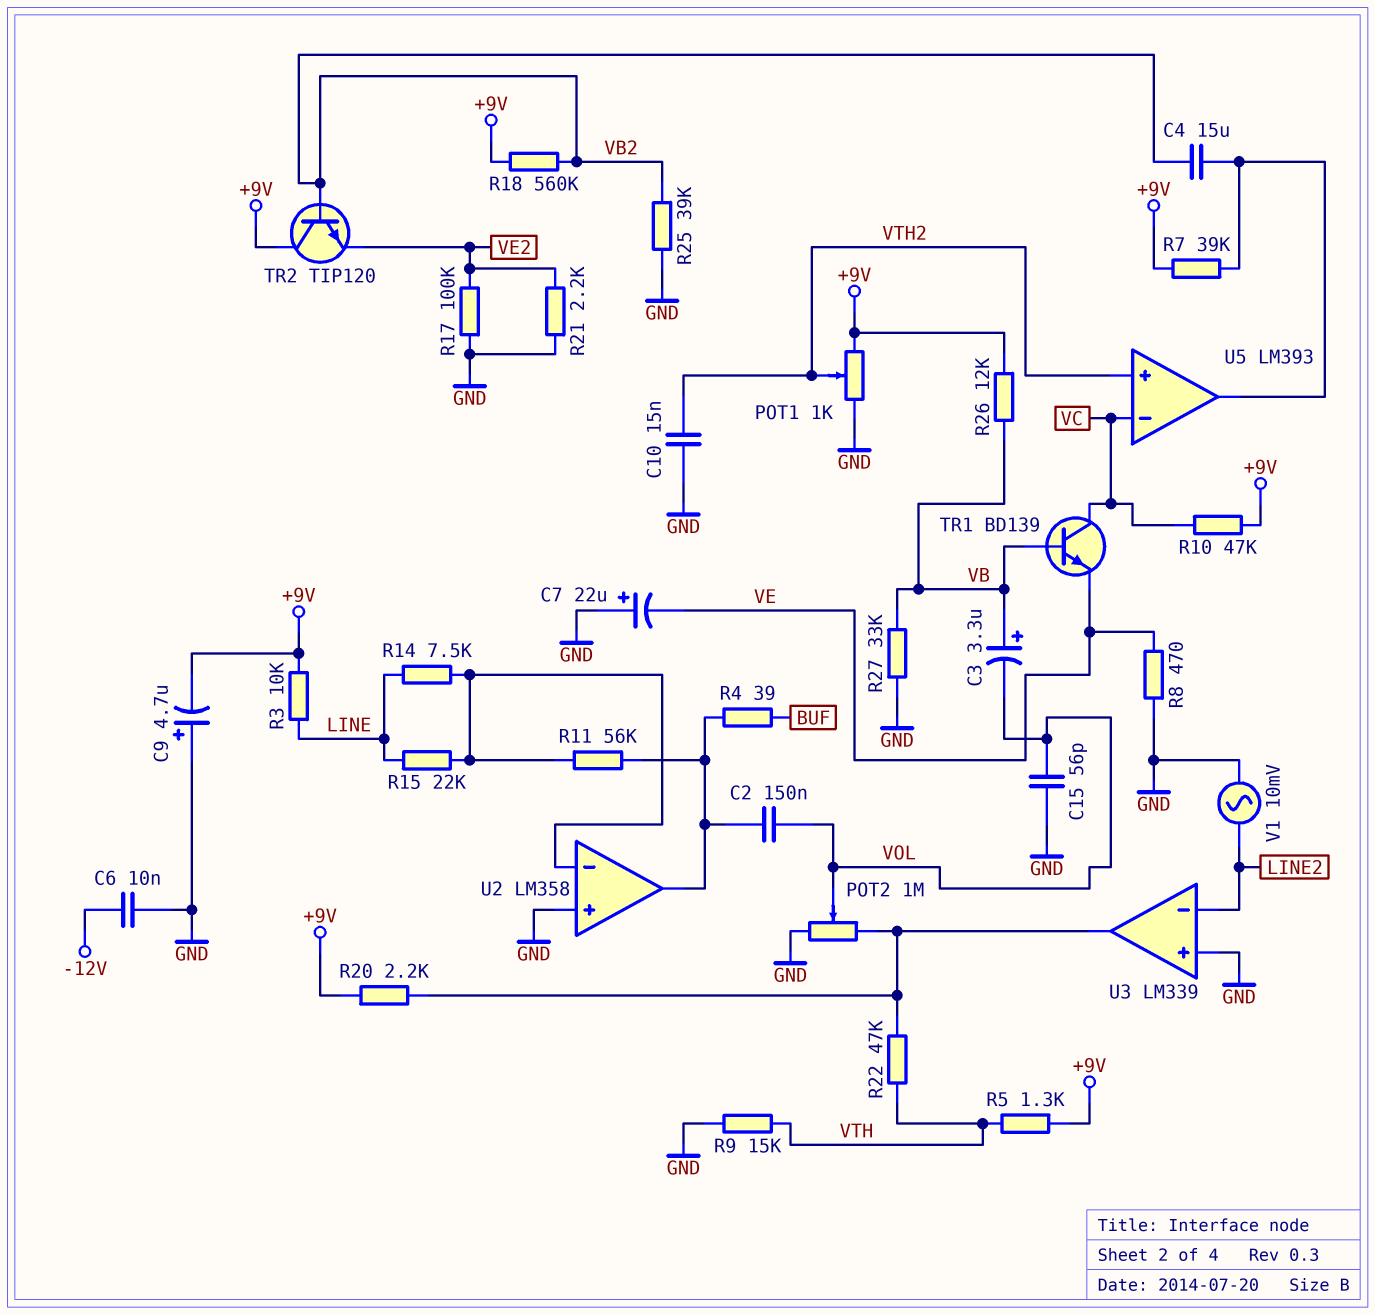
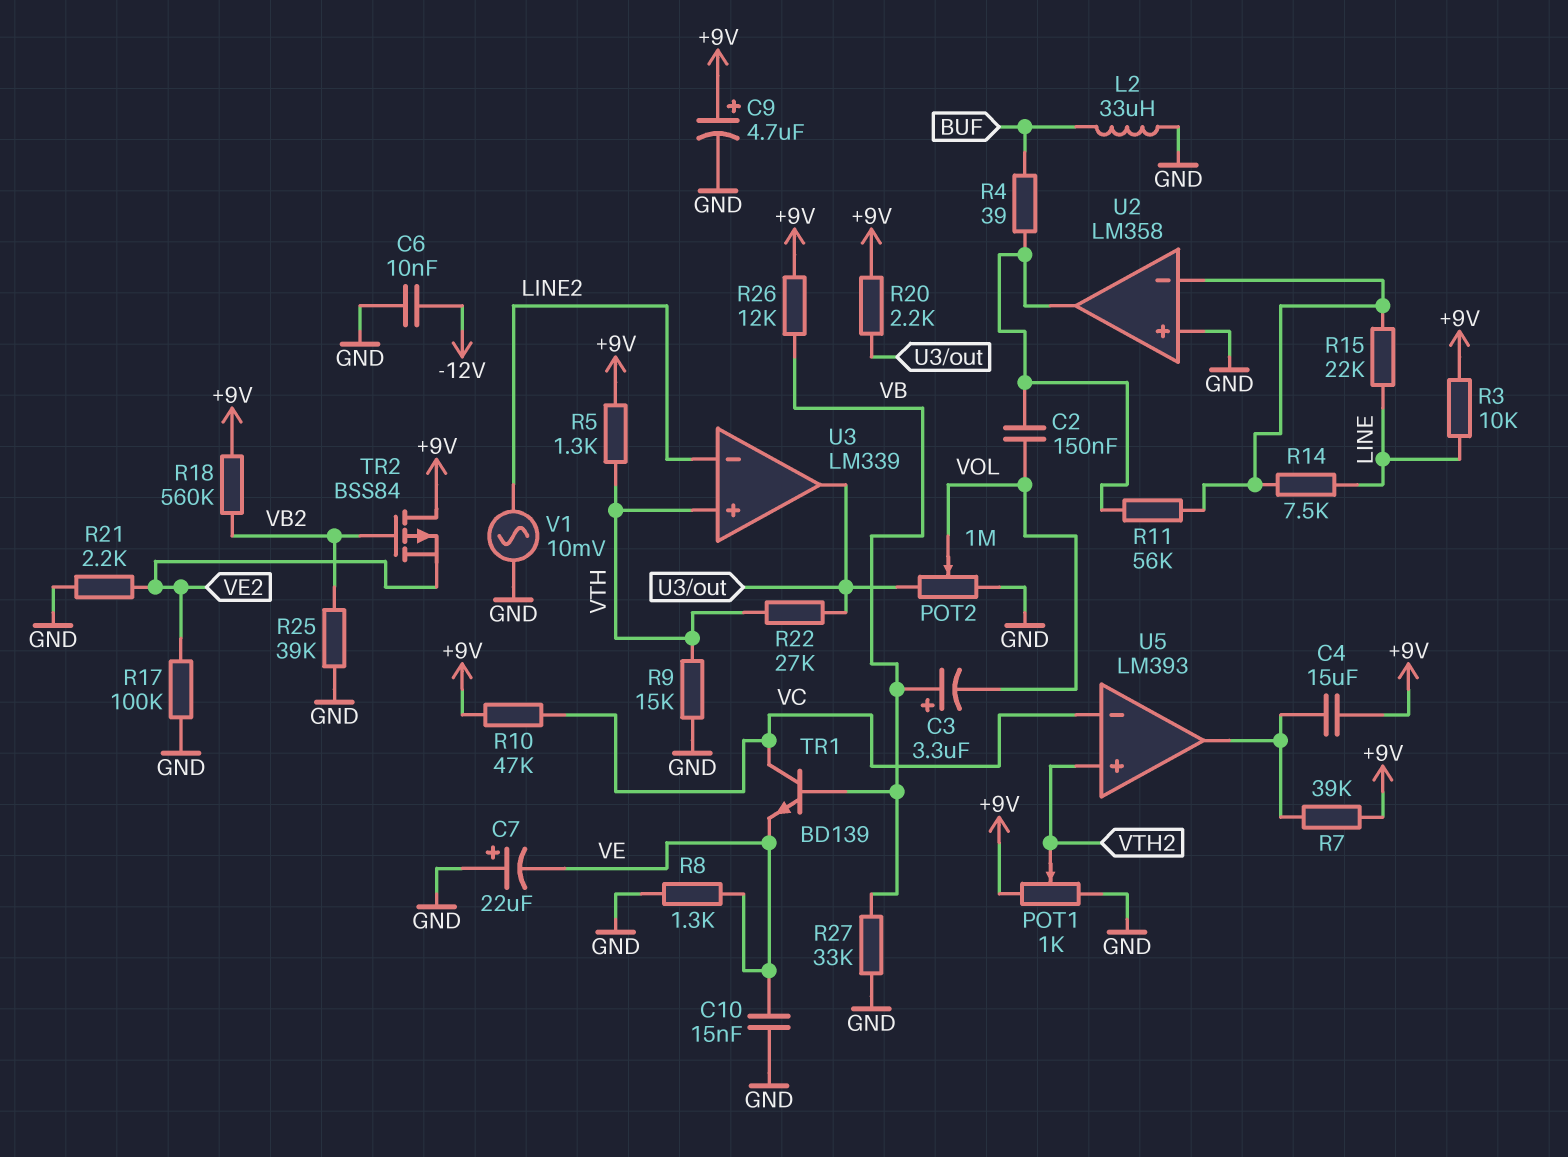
C4: 15uF (U5/out, VB2) -> 15uF (+9V, U5/out)
C9: 4.7uF (plus GND, minus +9V) -> 4.7uF (plus +9V, minus GND)
C10: 15nF (GND, VTH2) -> 15nF (GND, VE)
C15: 56pF (GND, VOL) -> none
L2: none -> 33uH (BUF, GND)
R8: 470 (GND, VE) -> 1.3k (GND, VE)
R22: 47k (U3/out, VTH) -> 27k (U3/out, VTH)
TR2: NPN TIP120 (B VB2, C +9V, E VE2) -> PMOS BSS84 (G VB2, D +9V, S VE2)
U3 pin in+: GND -> VTH

